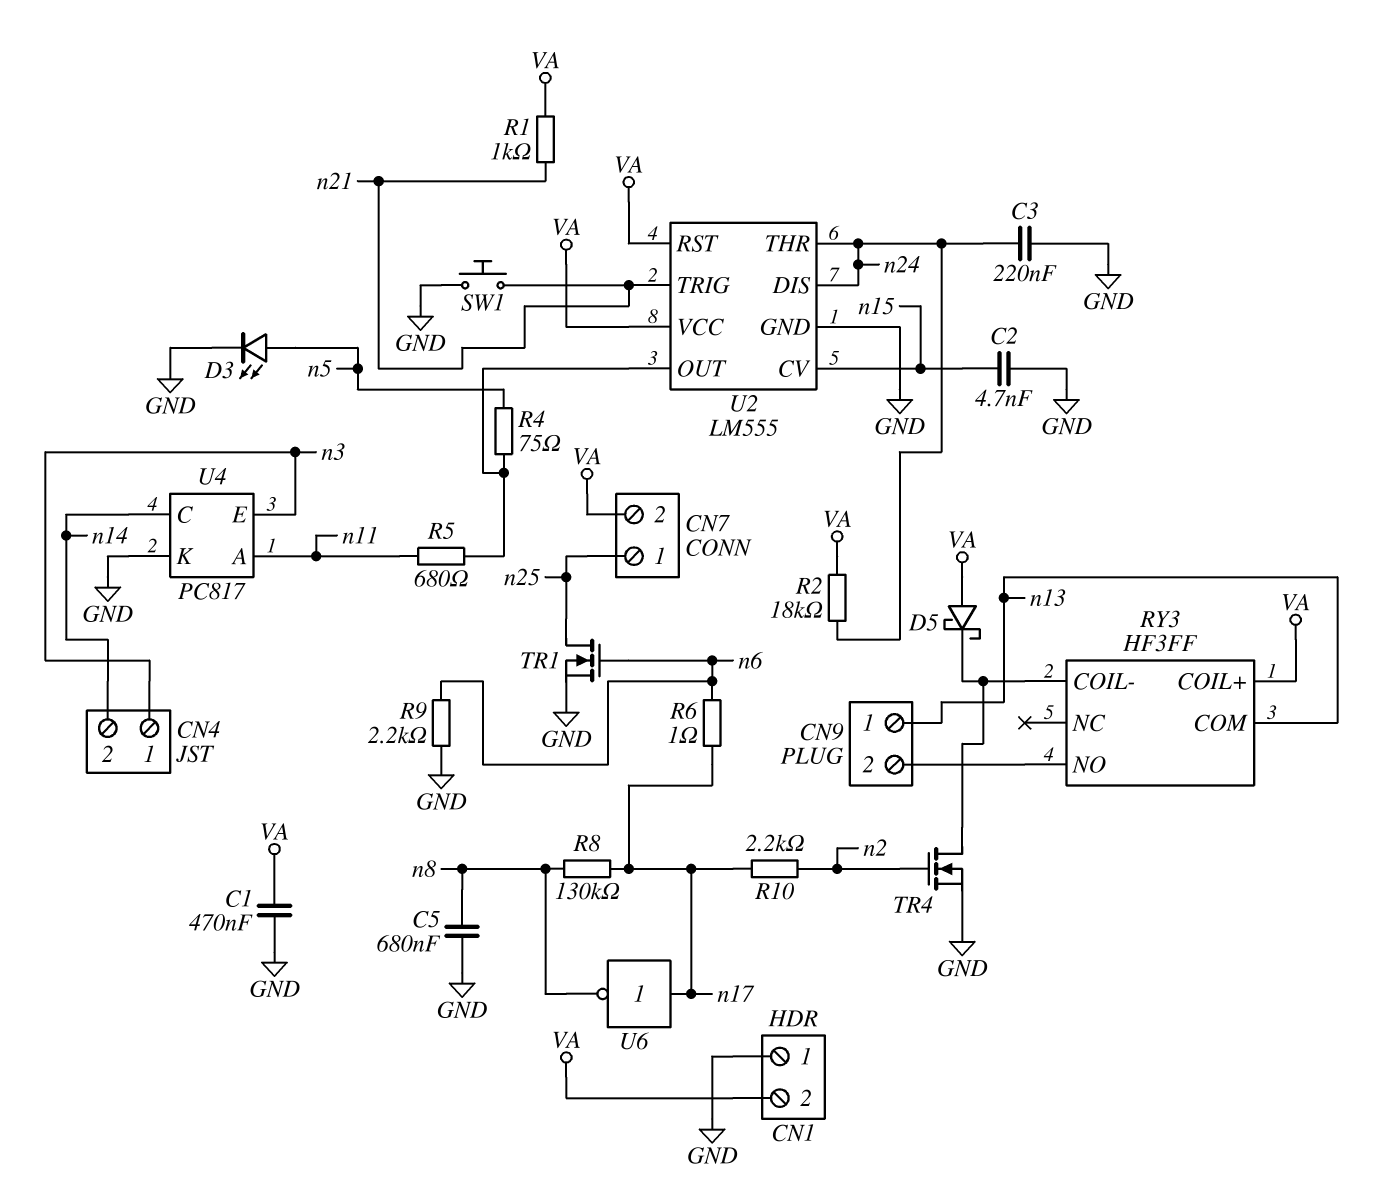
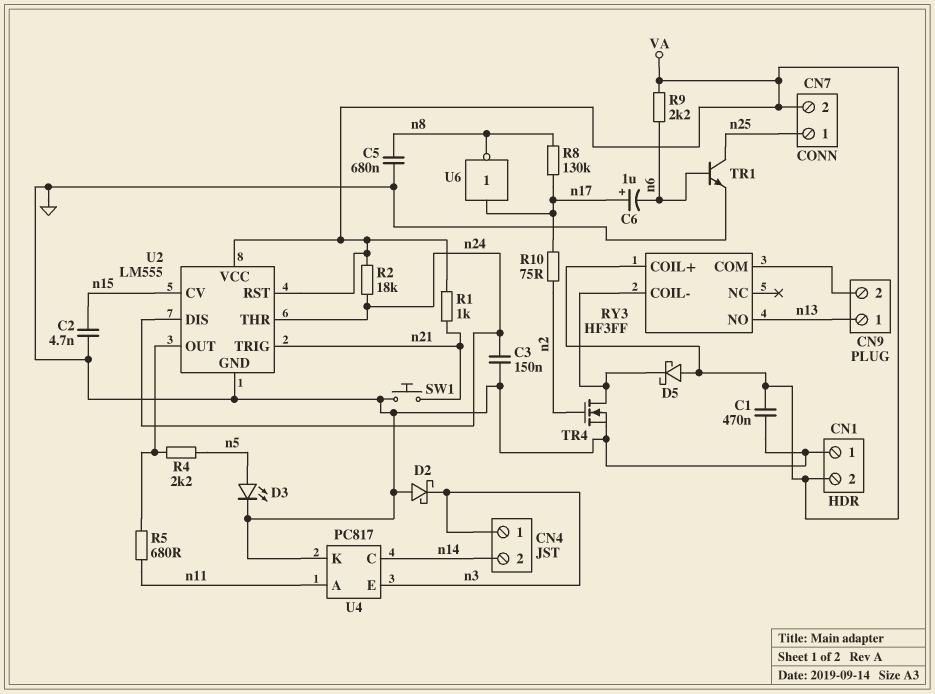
C3: 220nF (GND, n24) -> 150nF (GND, n24)
C6: none -> 1uF (plus n17, minus n6)
D2: none -> schottky (A GND, K n3)
R4: 75 (U2/OUT, n5) -> 2.2k (U2/OUT, n5)
R6: 1 (n6, n17) -> none
R9: 2.2k (GND, n6) -> 2.2k (VA, n6)
R10: 2.2k (n2, n17) -> 75 (n2, n17)
RY3 pin COM: n13 -> CN9/2
RY3 pin NO: CN9/2 -> n13
TR1: NMOS (G n6, D n25, S GND) -> NPN (B n6, C n25, E GND)

